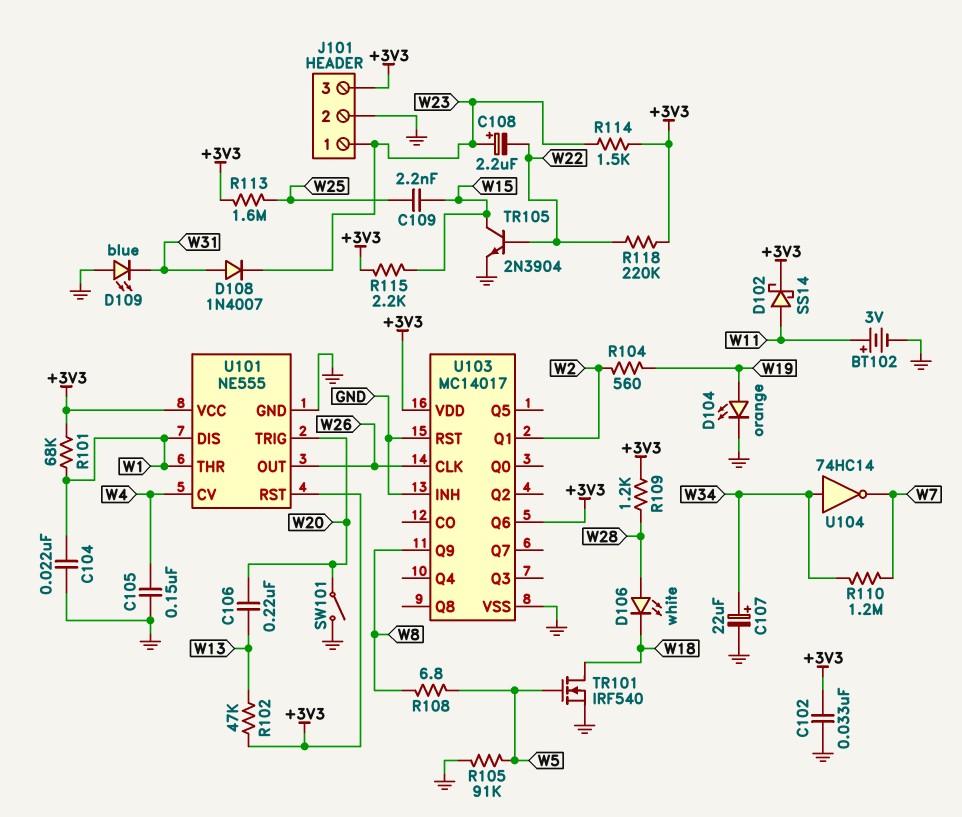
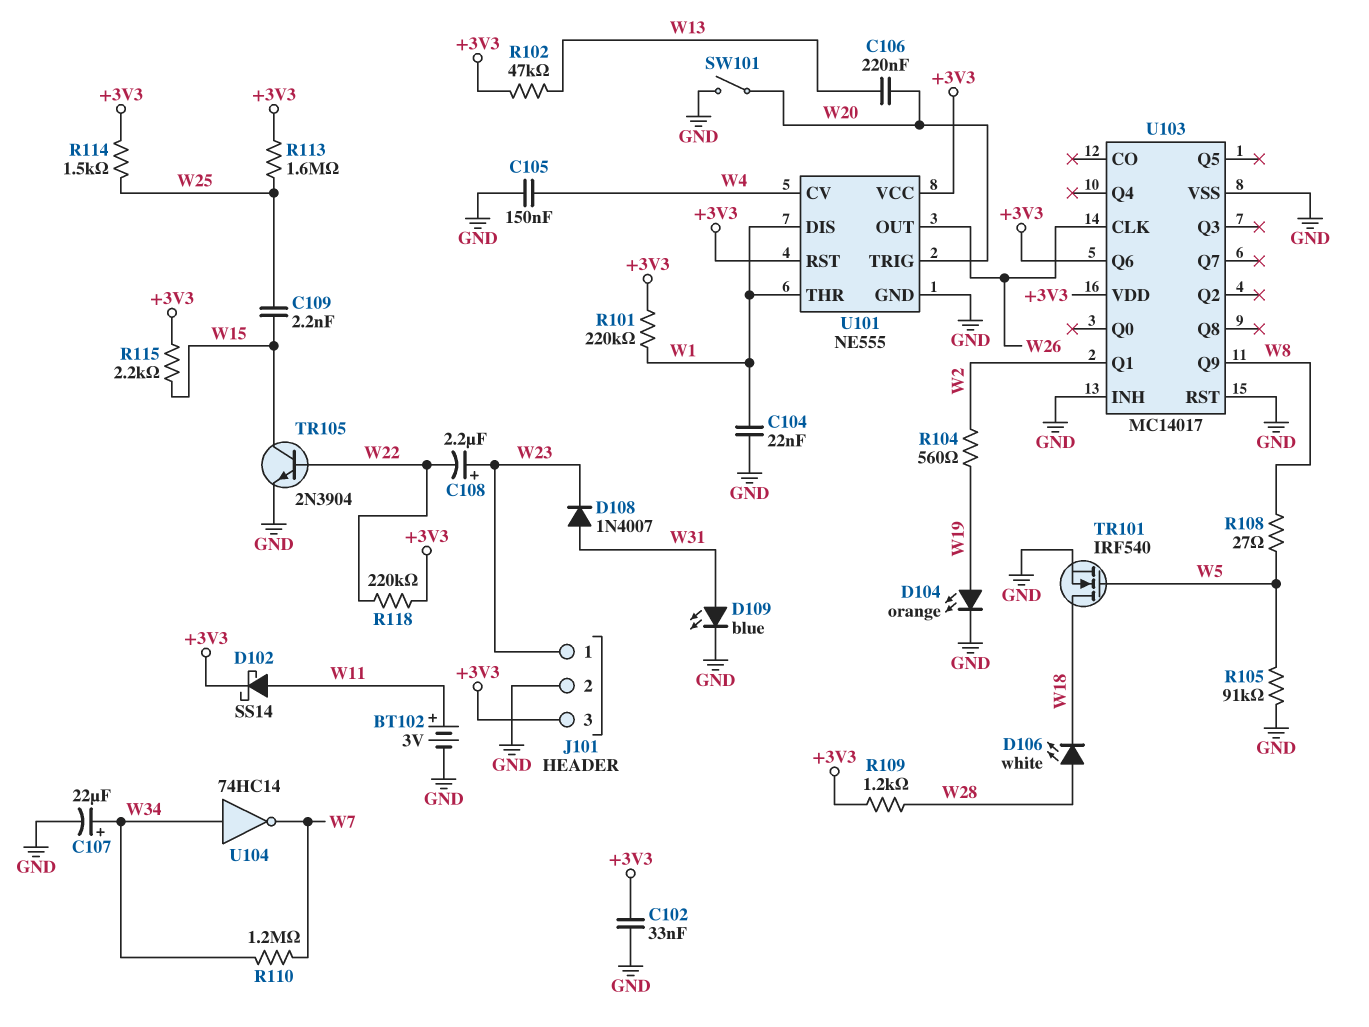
D109: LED blue (A GND, K W31) -> LED blue (A W31, K GND)
R101: 68k (+3V3, W1) -> 220k (+3V3, W1)
R108: 6.8 (W5, W8) -> 27 (W5, W8)
R114: 1.5k (+3V3, W23) -> 1.5k (+3V3, W25)

